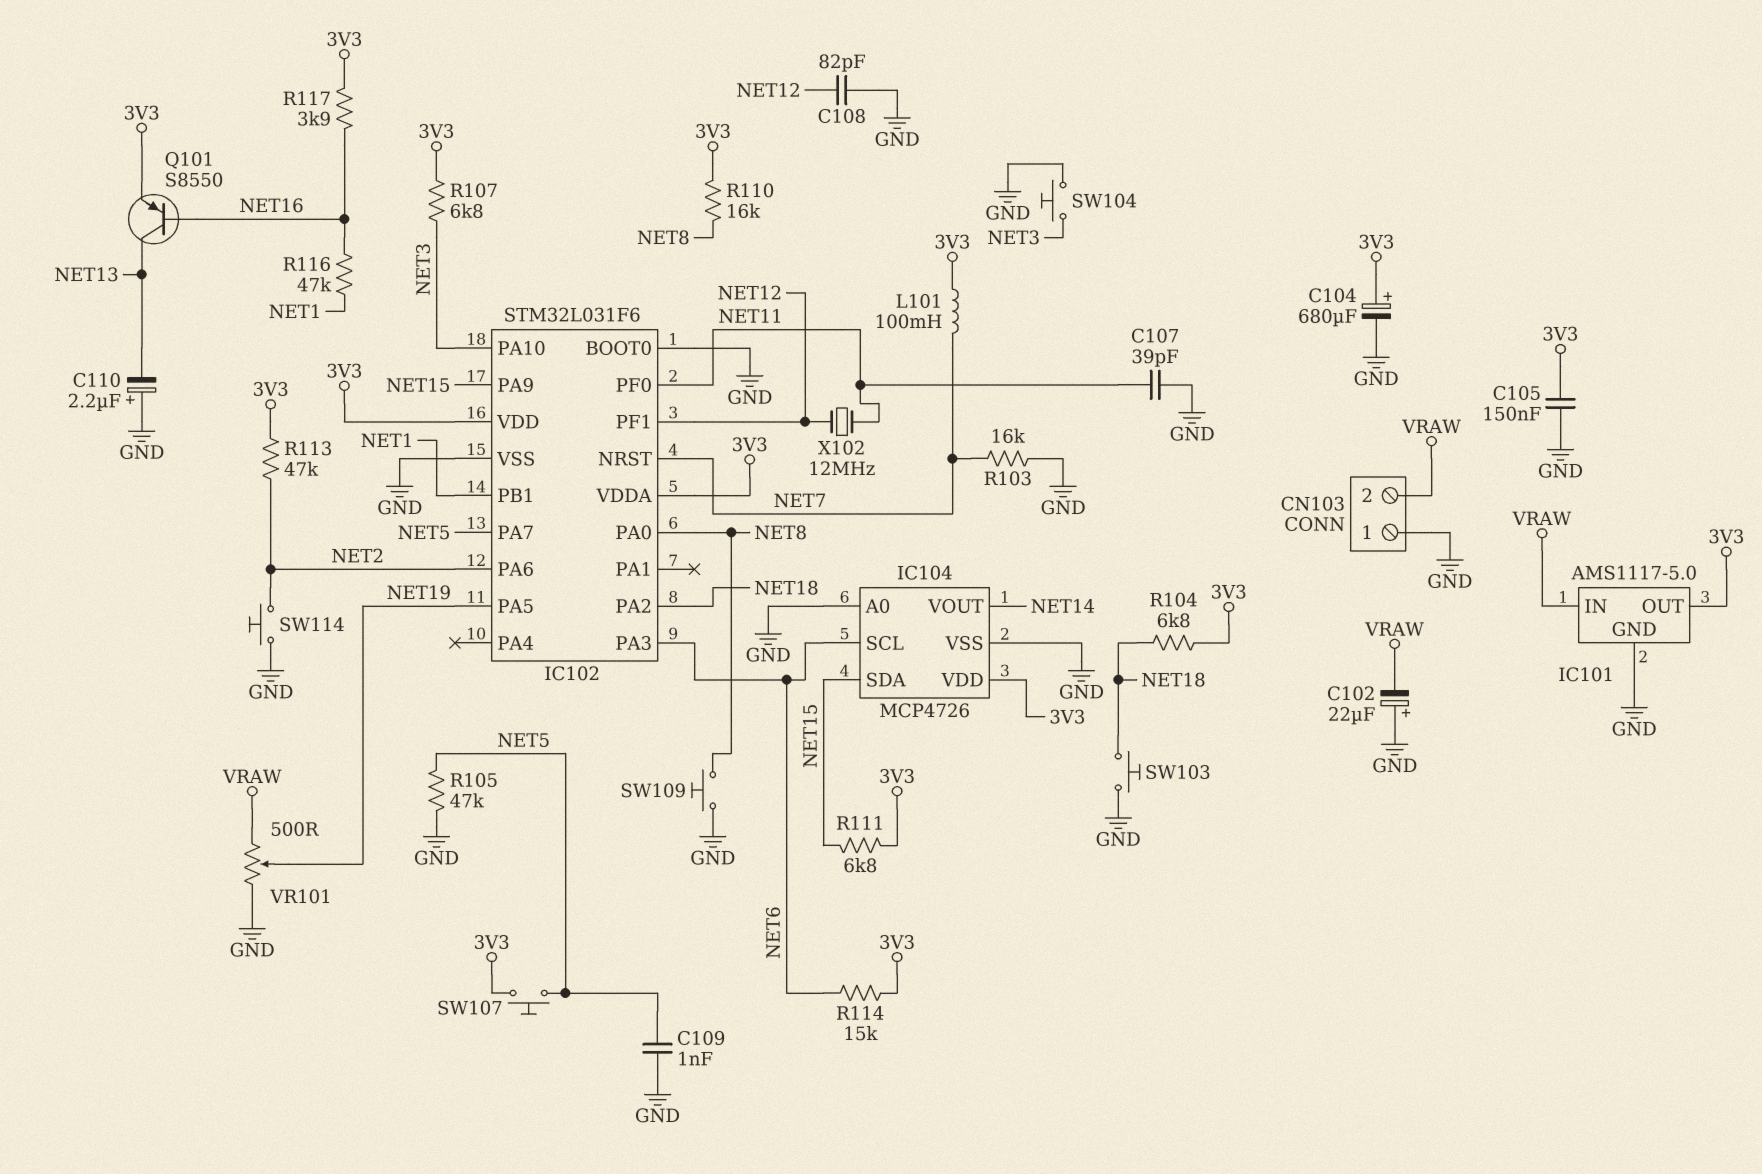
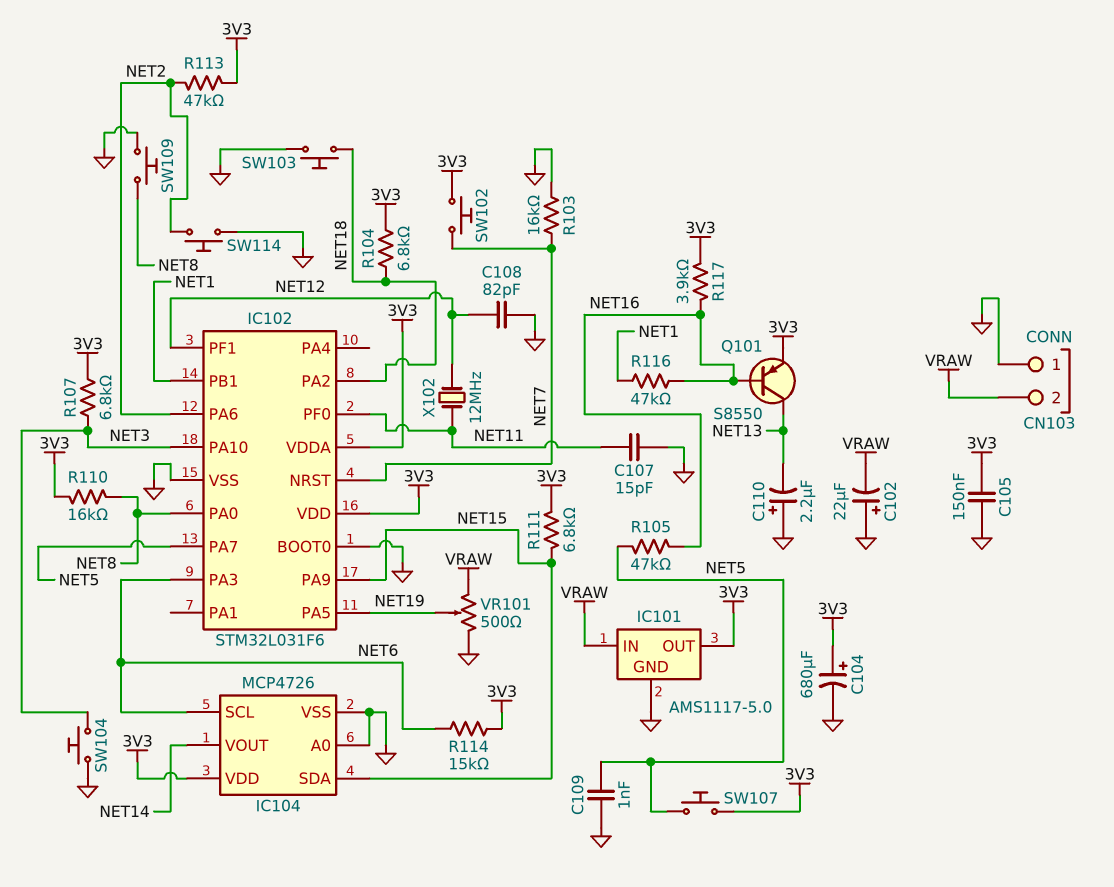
C107: 39pF (GND, NET11) -> 15pF (GND, NET11)
L101: 100mH (3V3, NET7) -> none
R105: 47k (GND, NET5) -> 47k (NET5, NET16)
SW102: none -> button (3V3, NET7)

